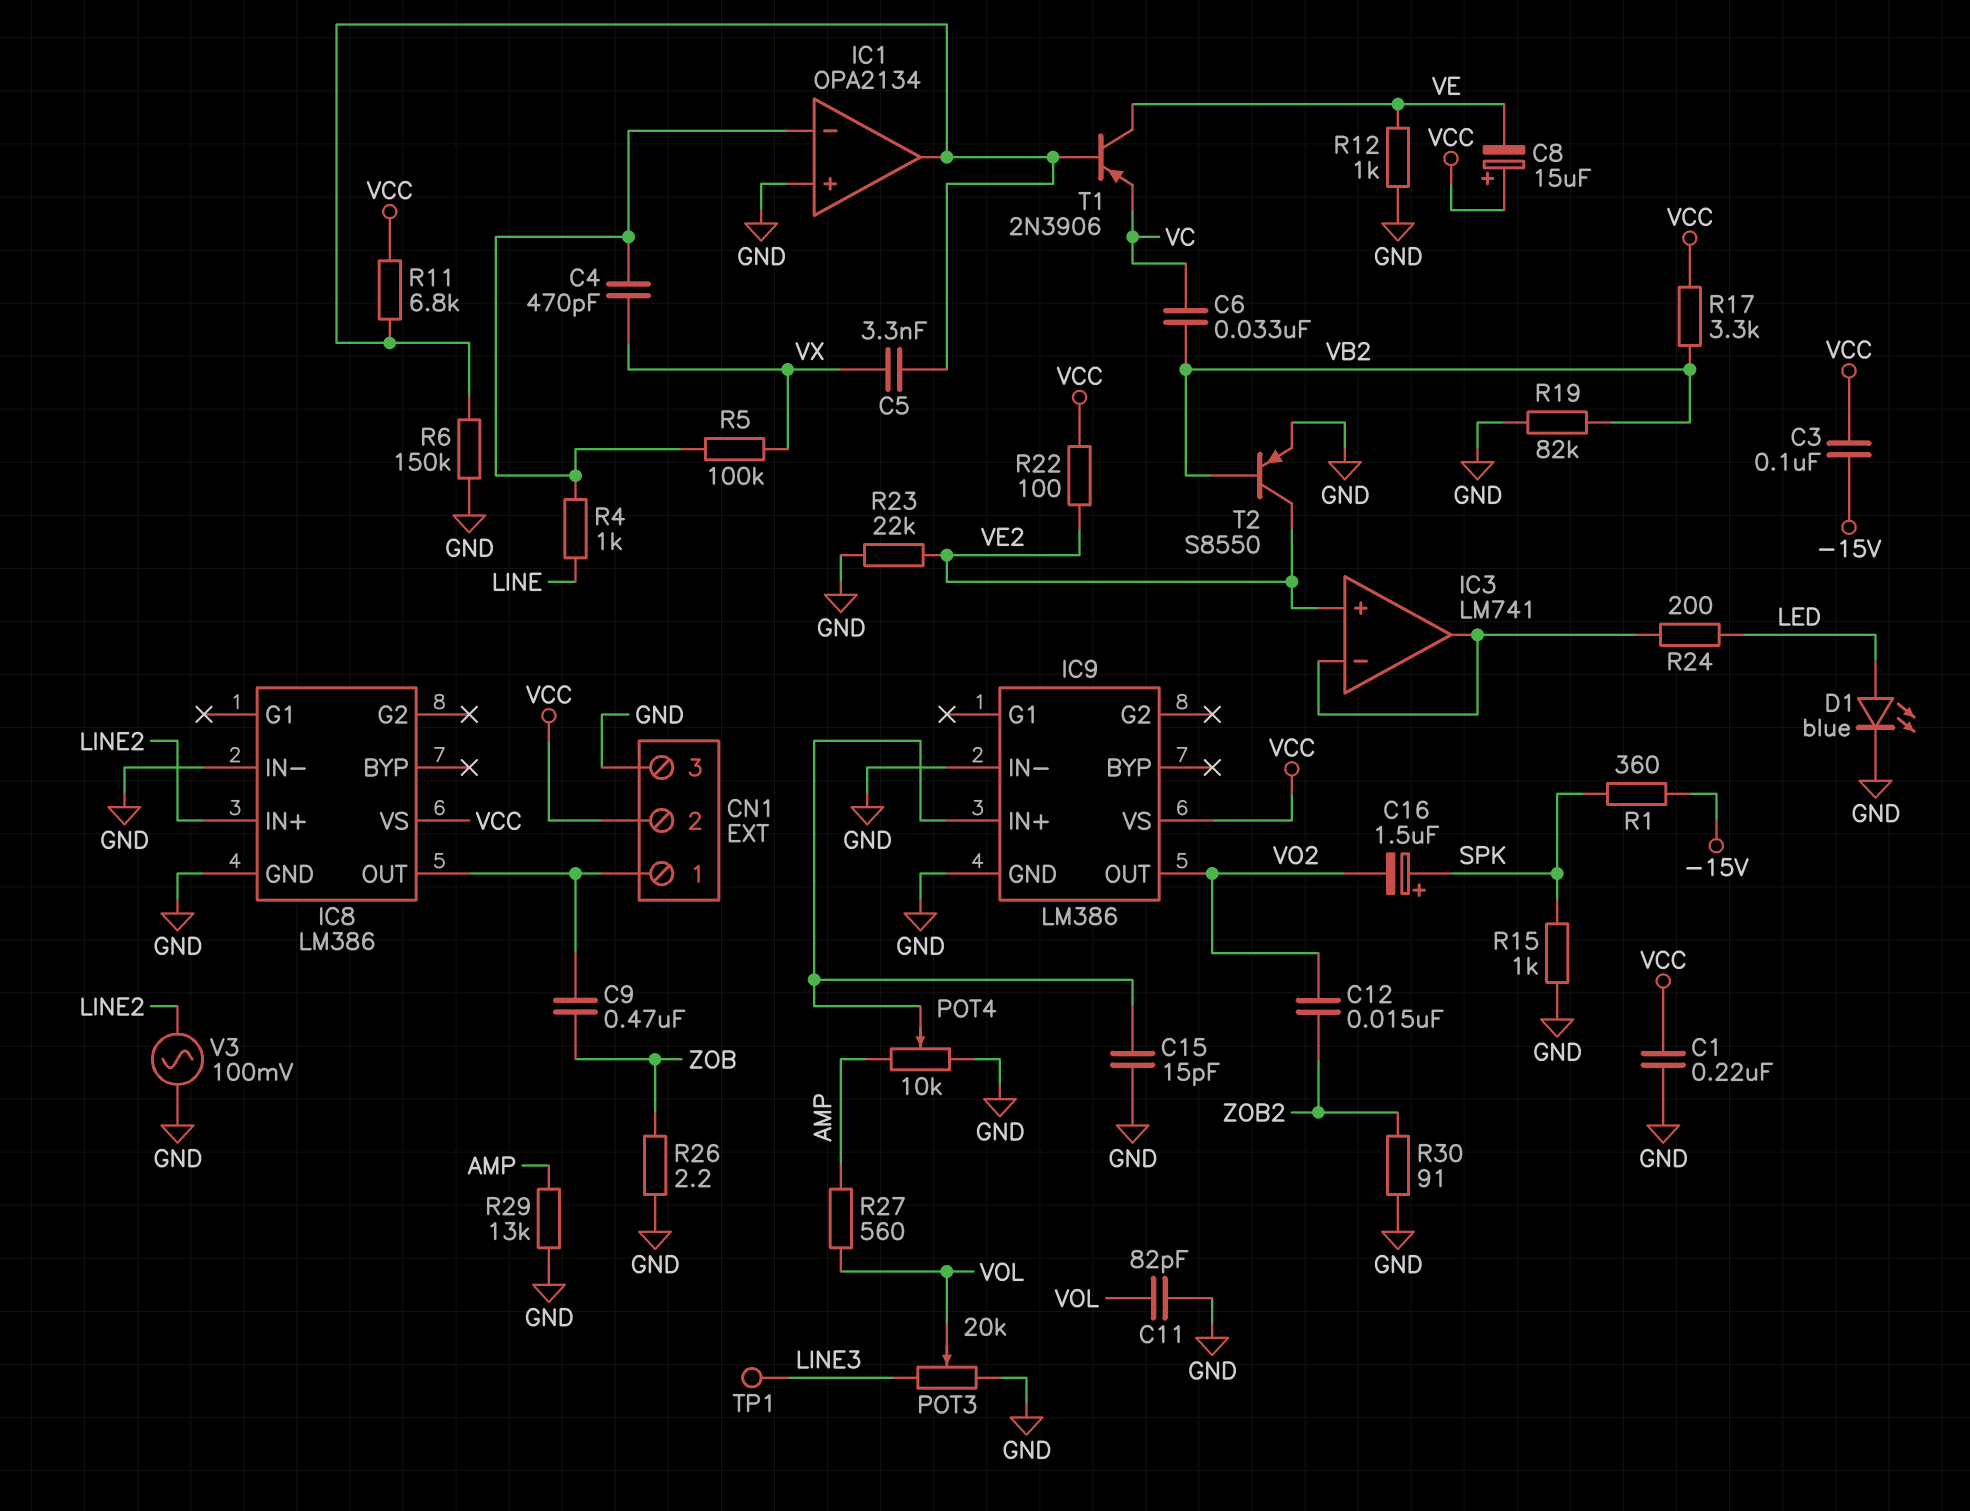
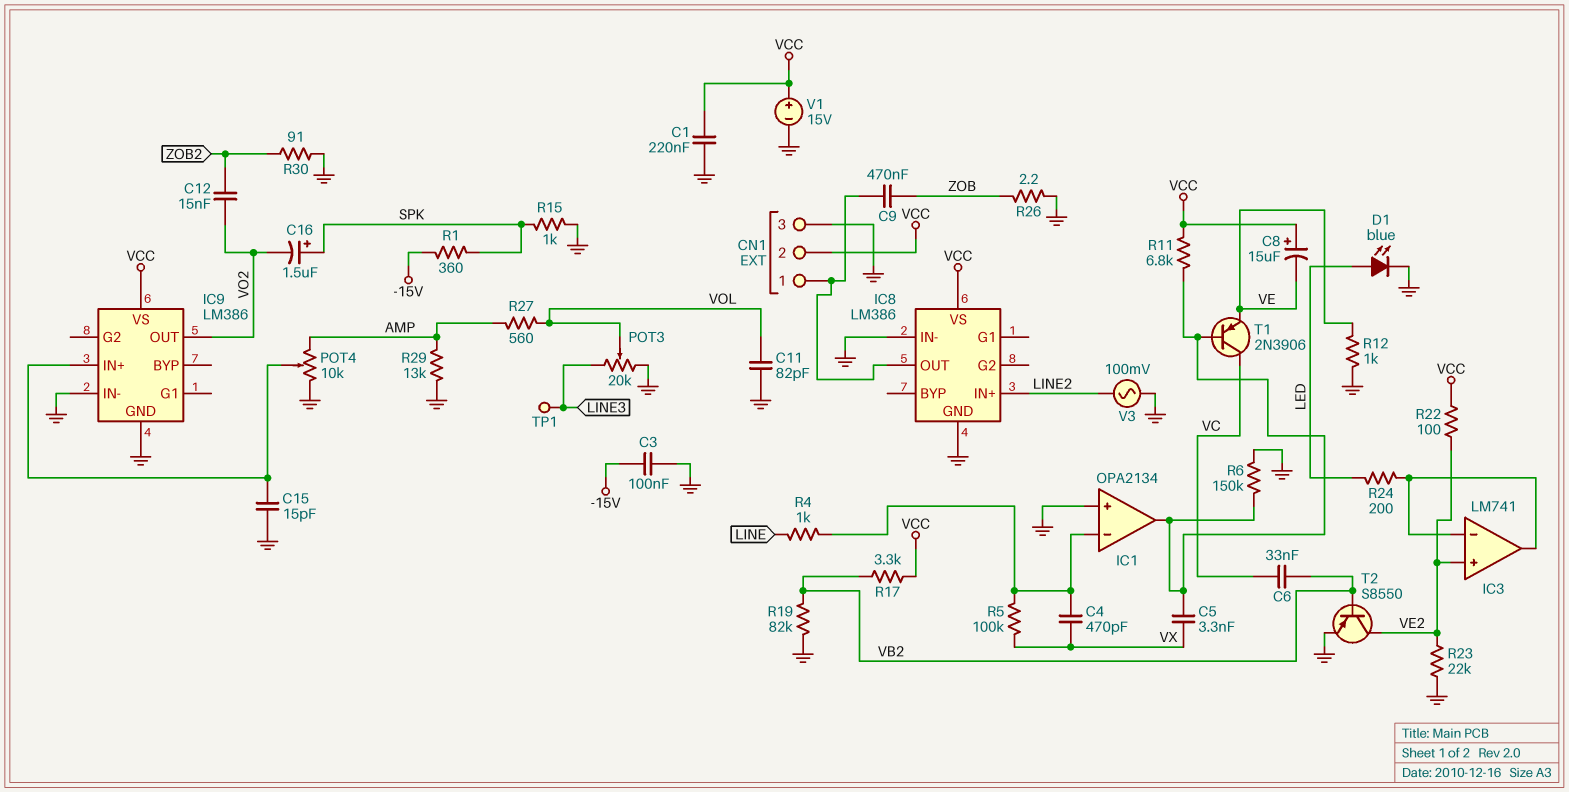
C3: 100nF (-15V, VCC) -> 100nF (-15V, GND)
T1: PNP 2N3906 (B IC1/out, C VE, E VC) -> PNP 2N3906 (B IC1/out, C VC, E VE)
V1: none -> 15V (plus VCC, minus GND)

